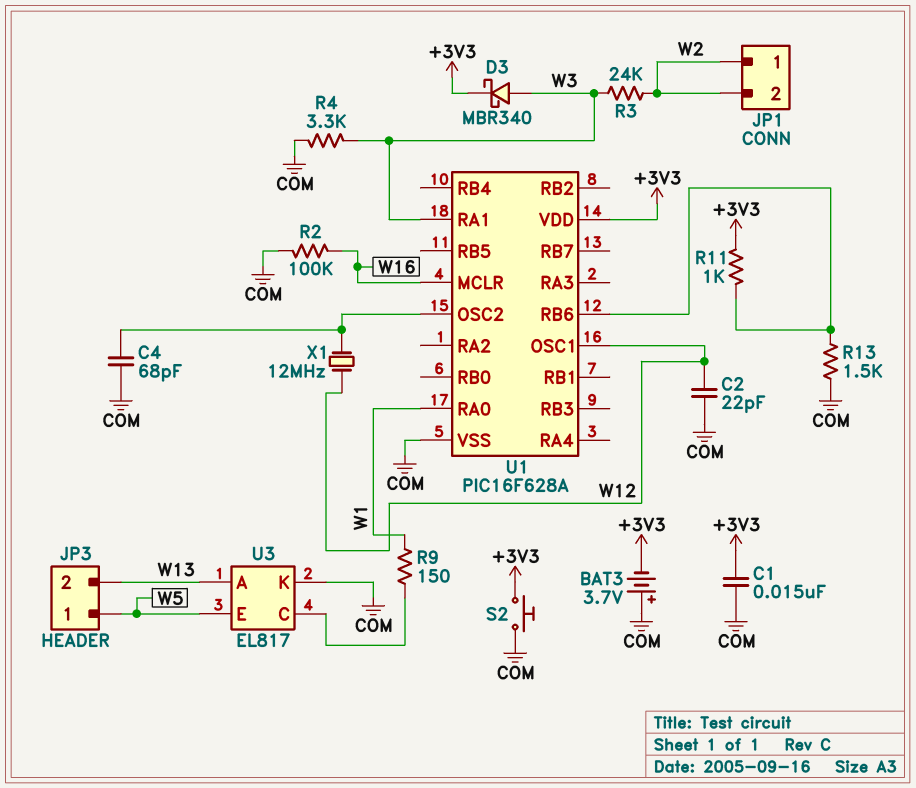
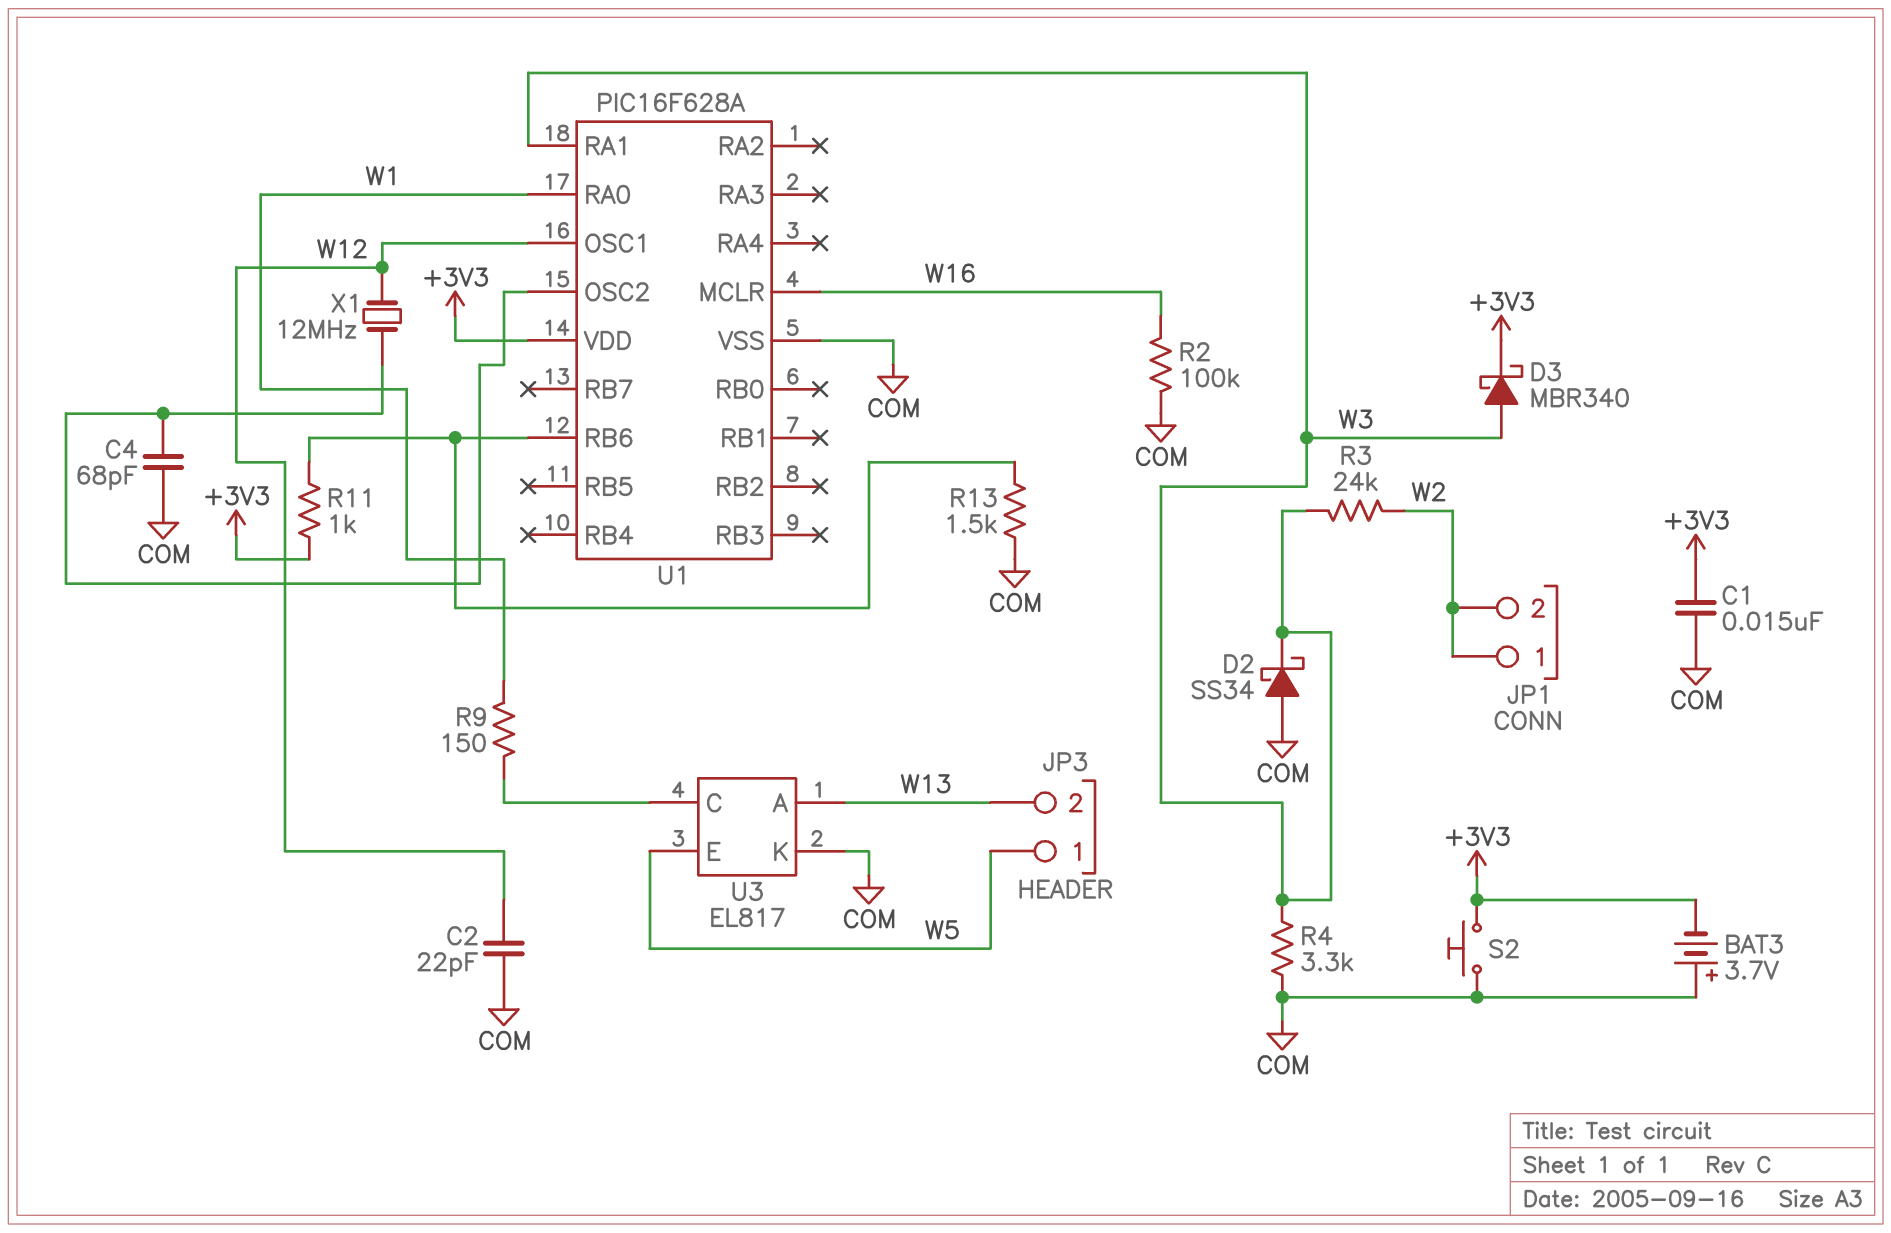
D2: none -> schottky SS34 (A COM, K W3)

